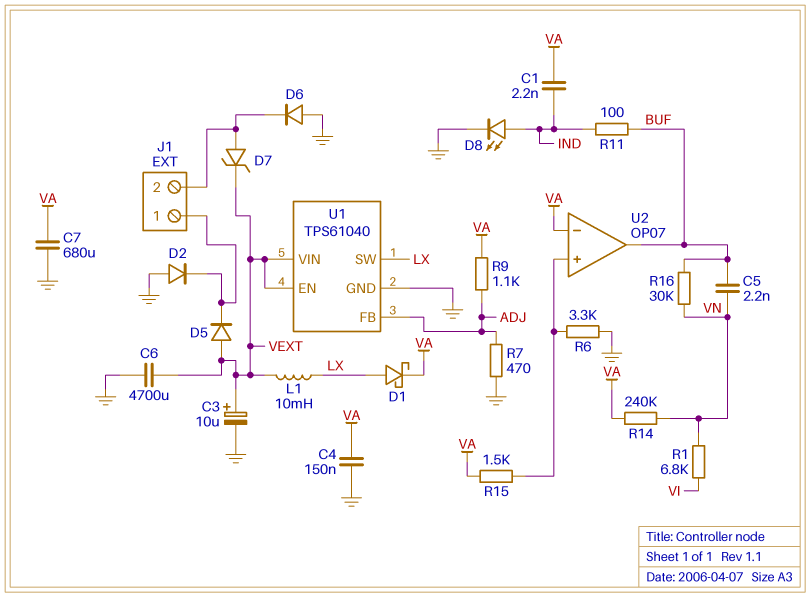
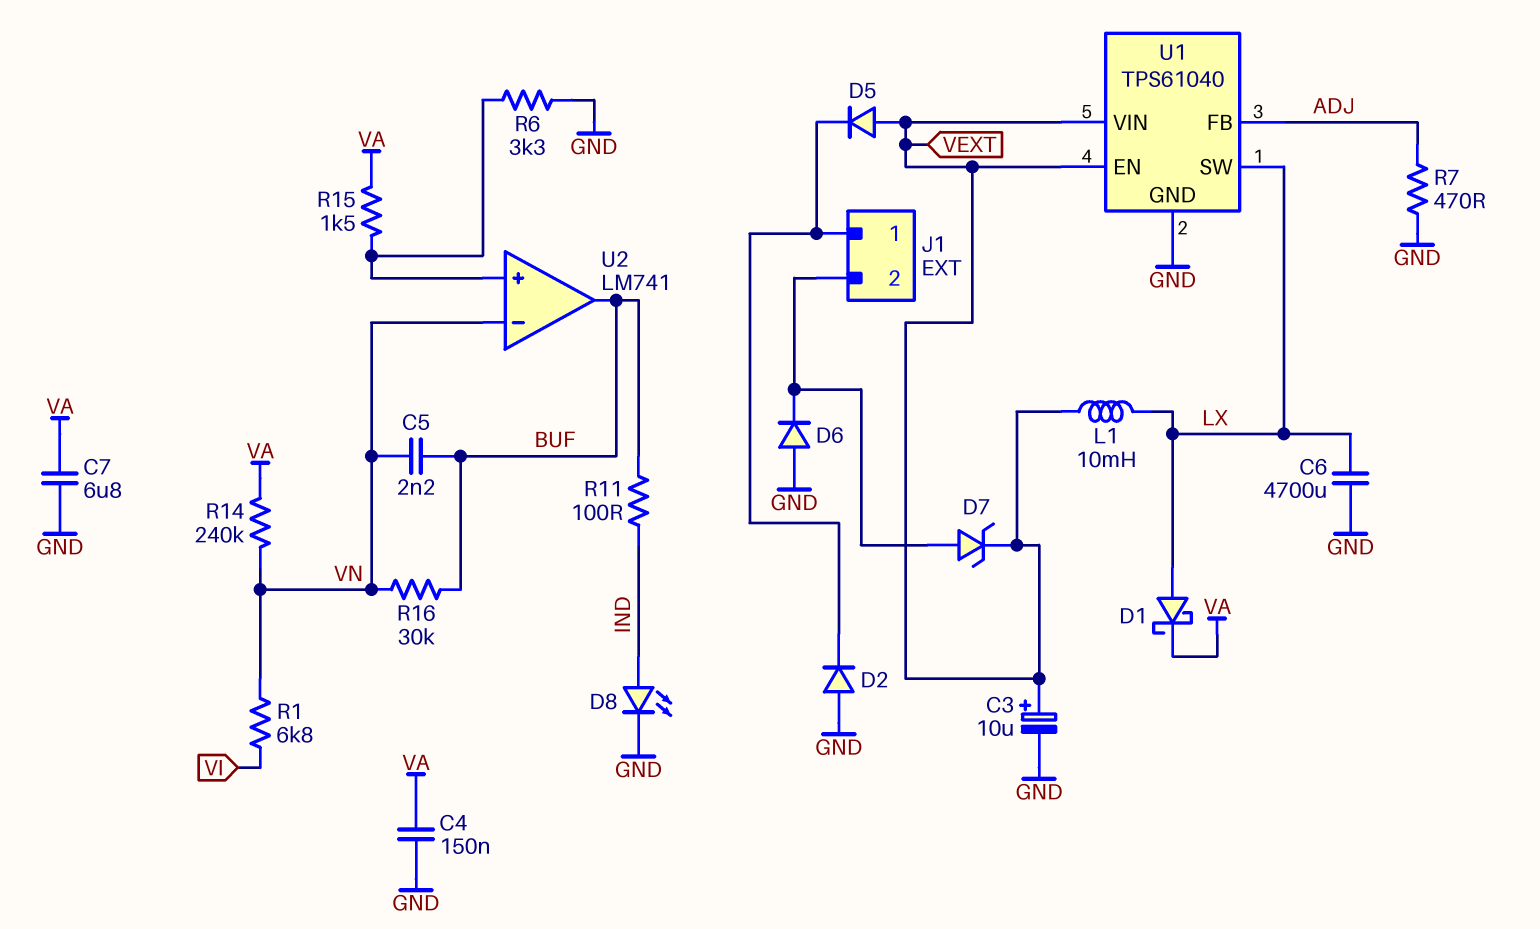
C1: 2.2nF (IND, VA) -> none
C6: 4700uF (GND, VEXT) -> 4700uF (GND, LX)
C7: 680uF (GND, VA) -> 6.8uF (GND, VA)
R9: 1.1k (ADJ, VA) -> none
U2: OP07 -> LM741
U2 pin in-: VA -> VN

